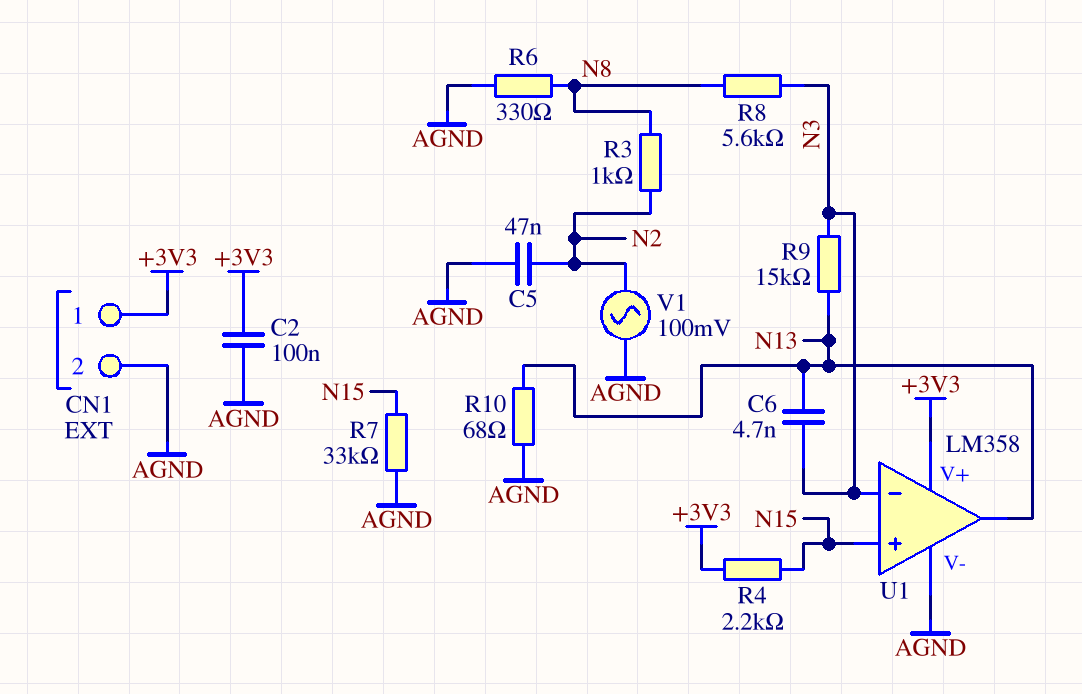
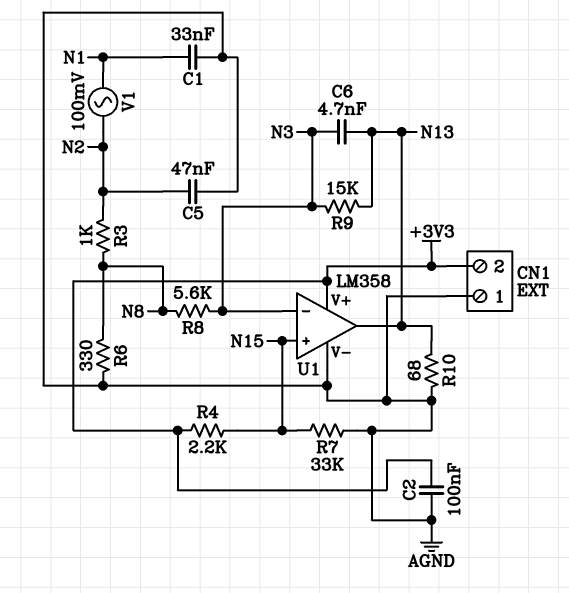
C1: none -> 33nF (AGND, N1)
CN1 pin 1: +3V3 -> AGND
CN1 pin 2: AGND -> +3V3
V1: AC 100mV (AGND, N2) -> AC 100mV (N1, N2)

